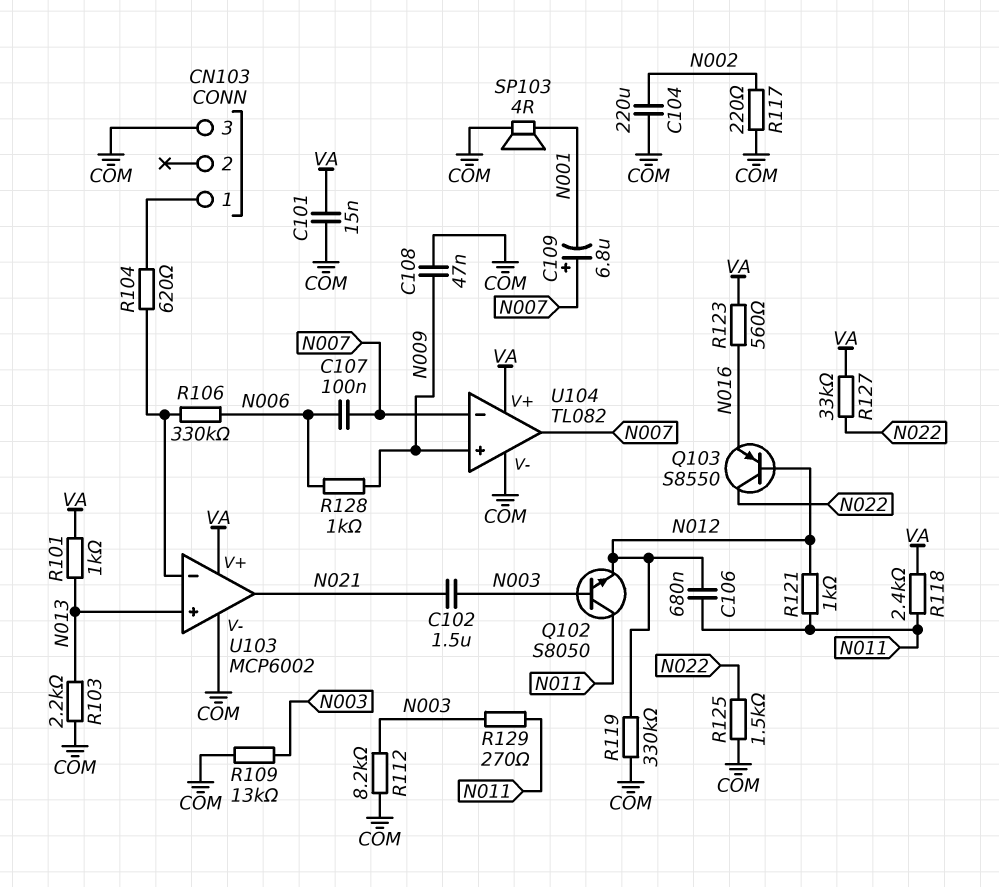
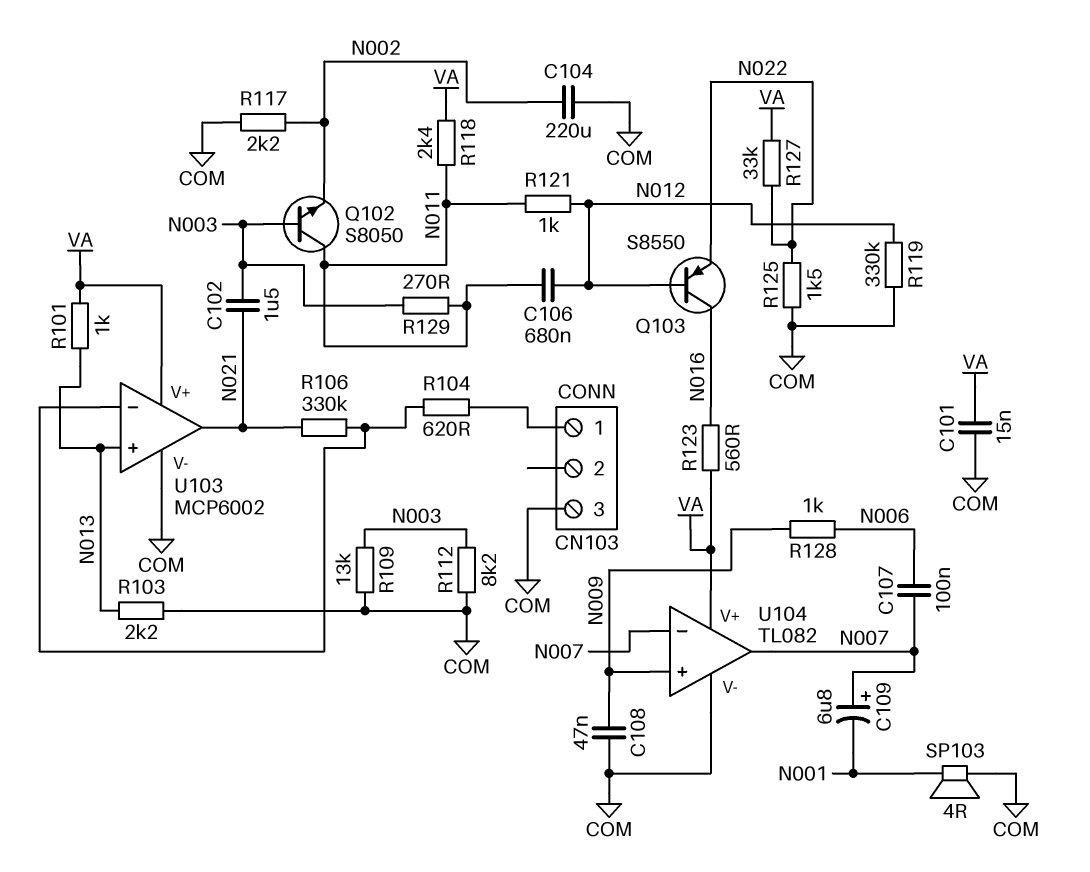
Q102: NPN S8050 (B N003, C N011, E N012) -> NPN S8050 (B N003, C N011, E N002)
Q103: PNP S8550 (B N012, C N022, E N016) -> PNP S8550 (B N012, C N016, E N022)
R106: 330k (N006, U103/in-) -> 330k (N021, U103/in-)
R117: 220 (COM, N002) -> 2.2k (COM, N002)

